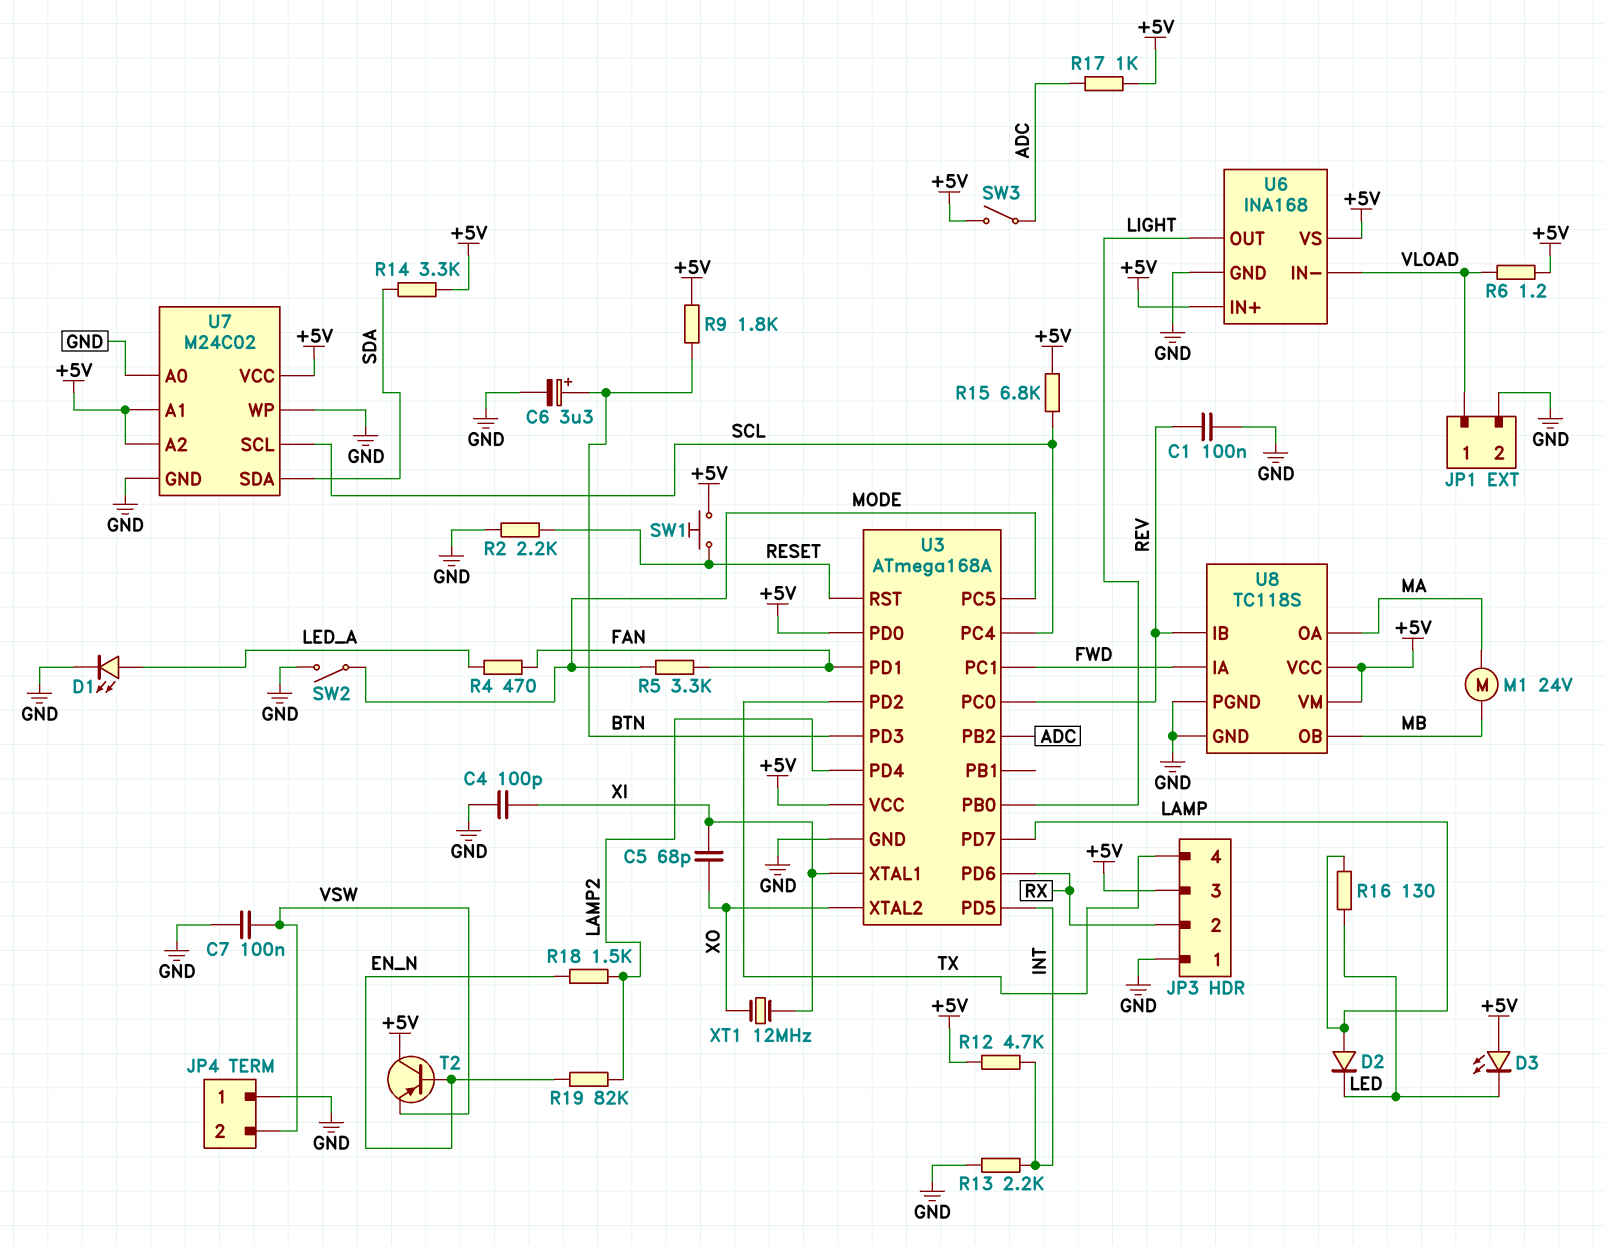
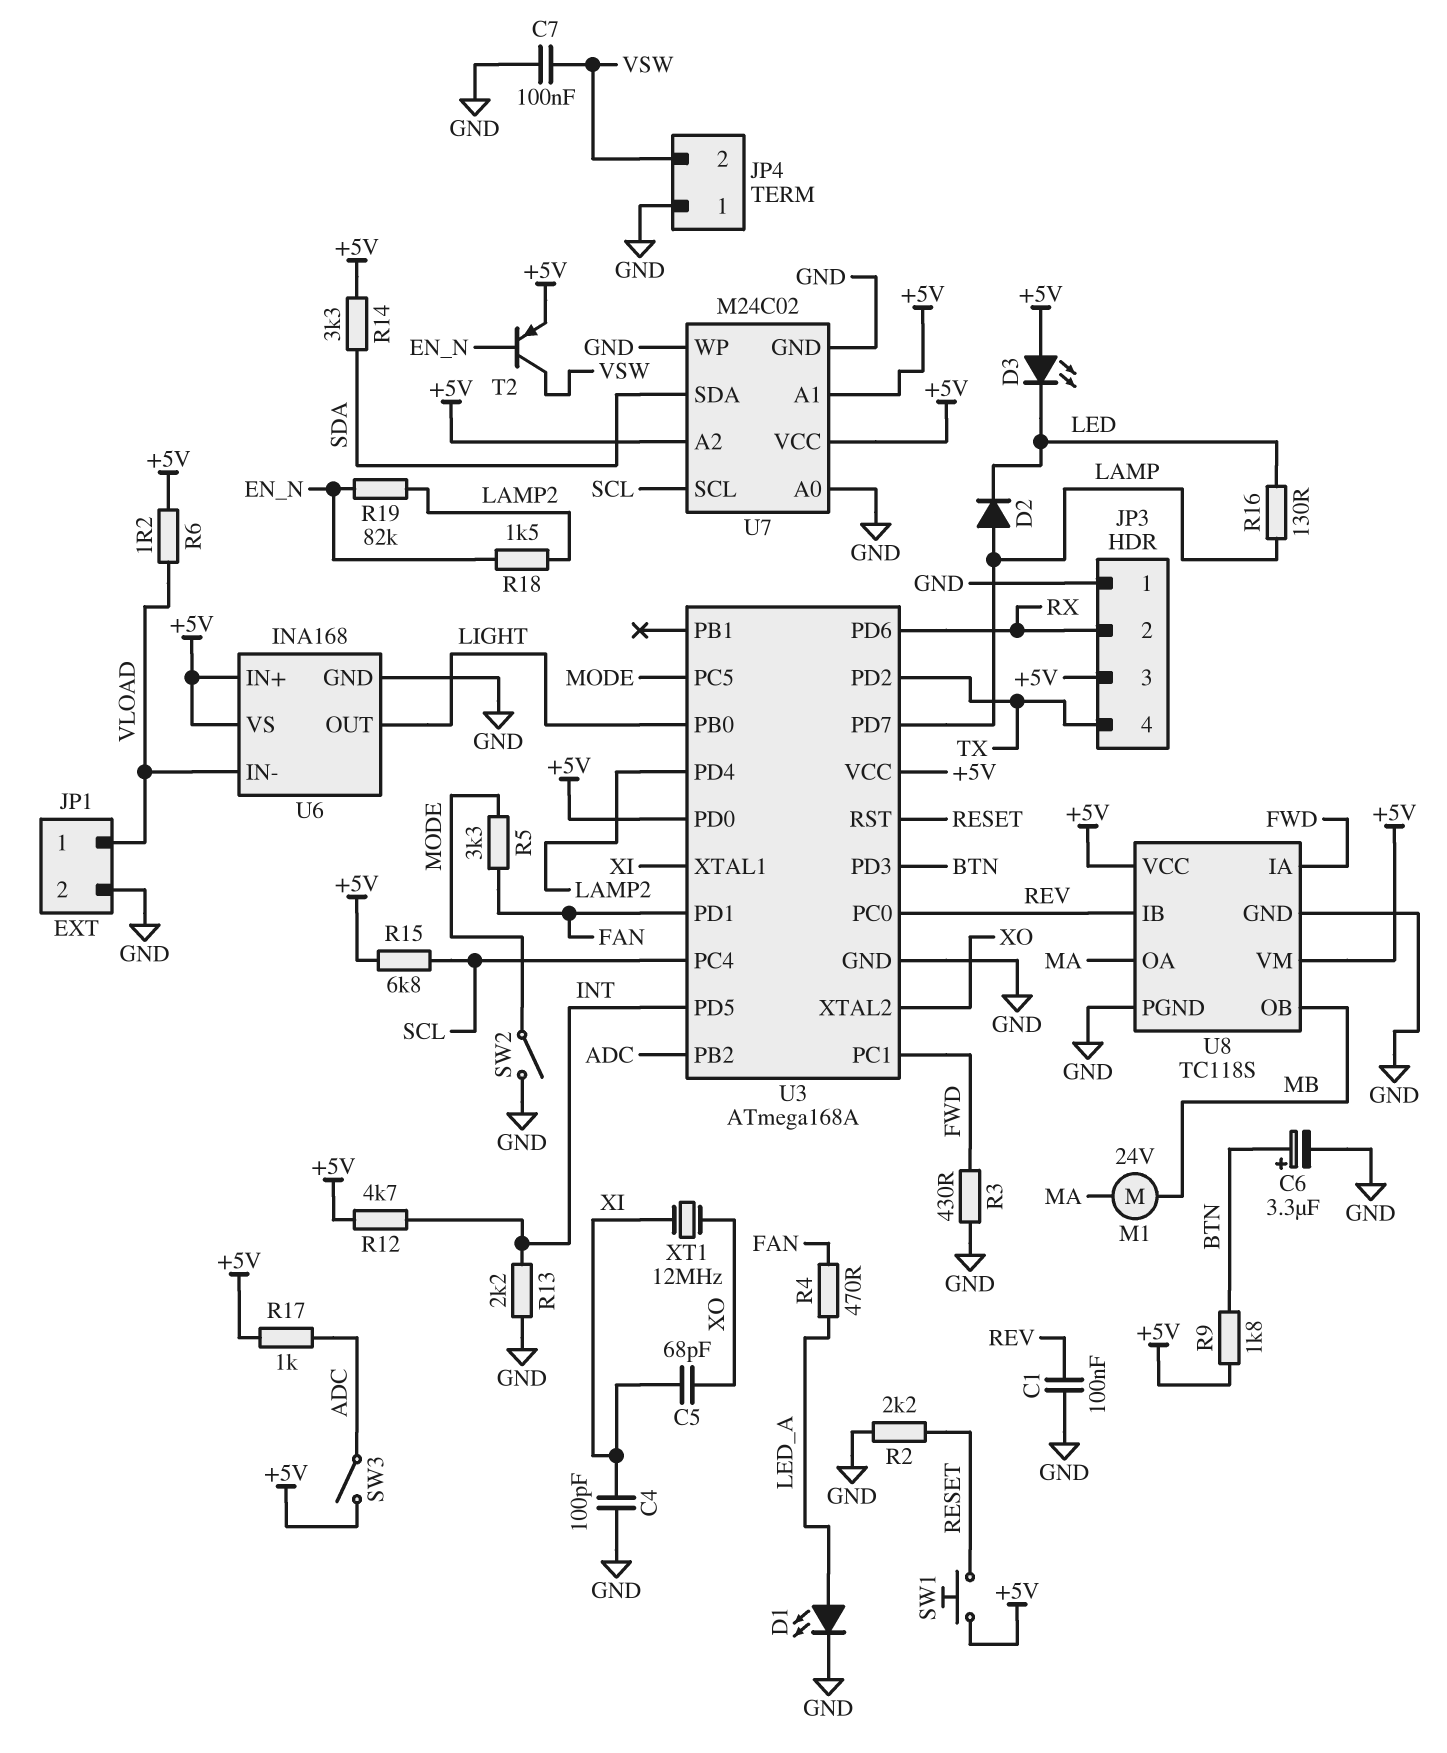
R3: none -> 430 (FWD, GND)
T2: PNP (B EN_N, C +5V, E VSW) -> PNP (B EN_N, C VSW, E +5V)

